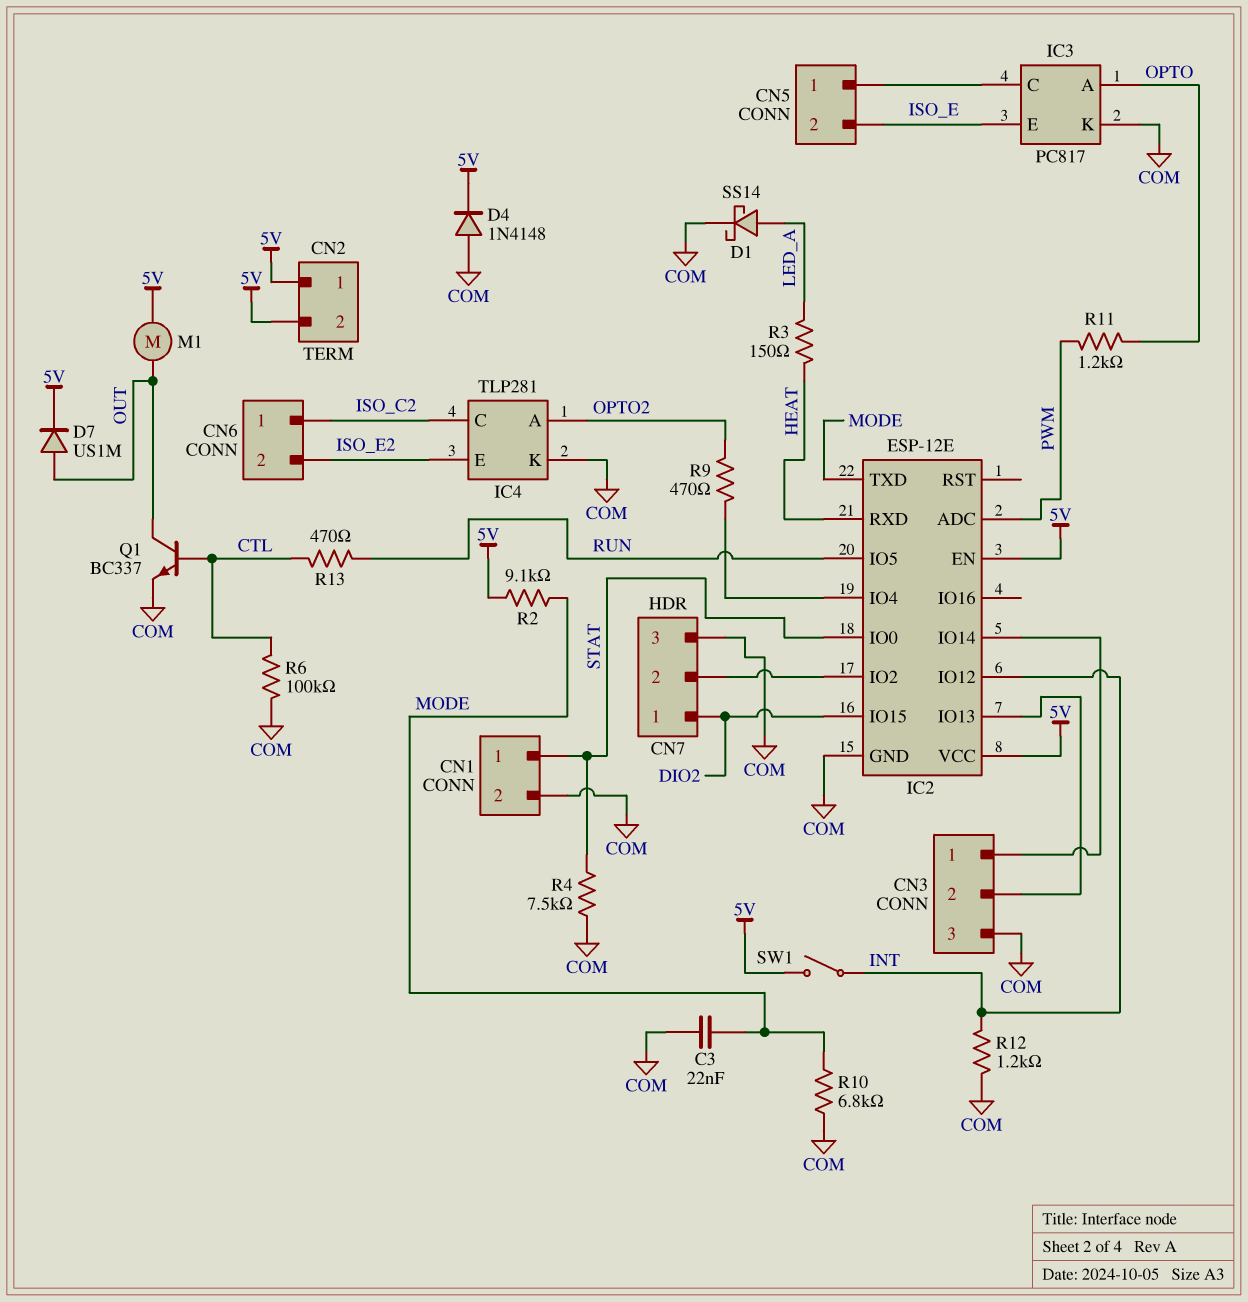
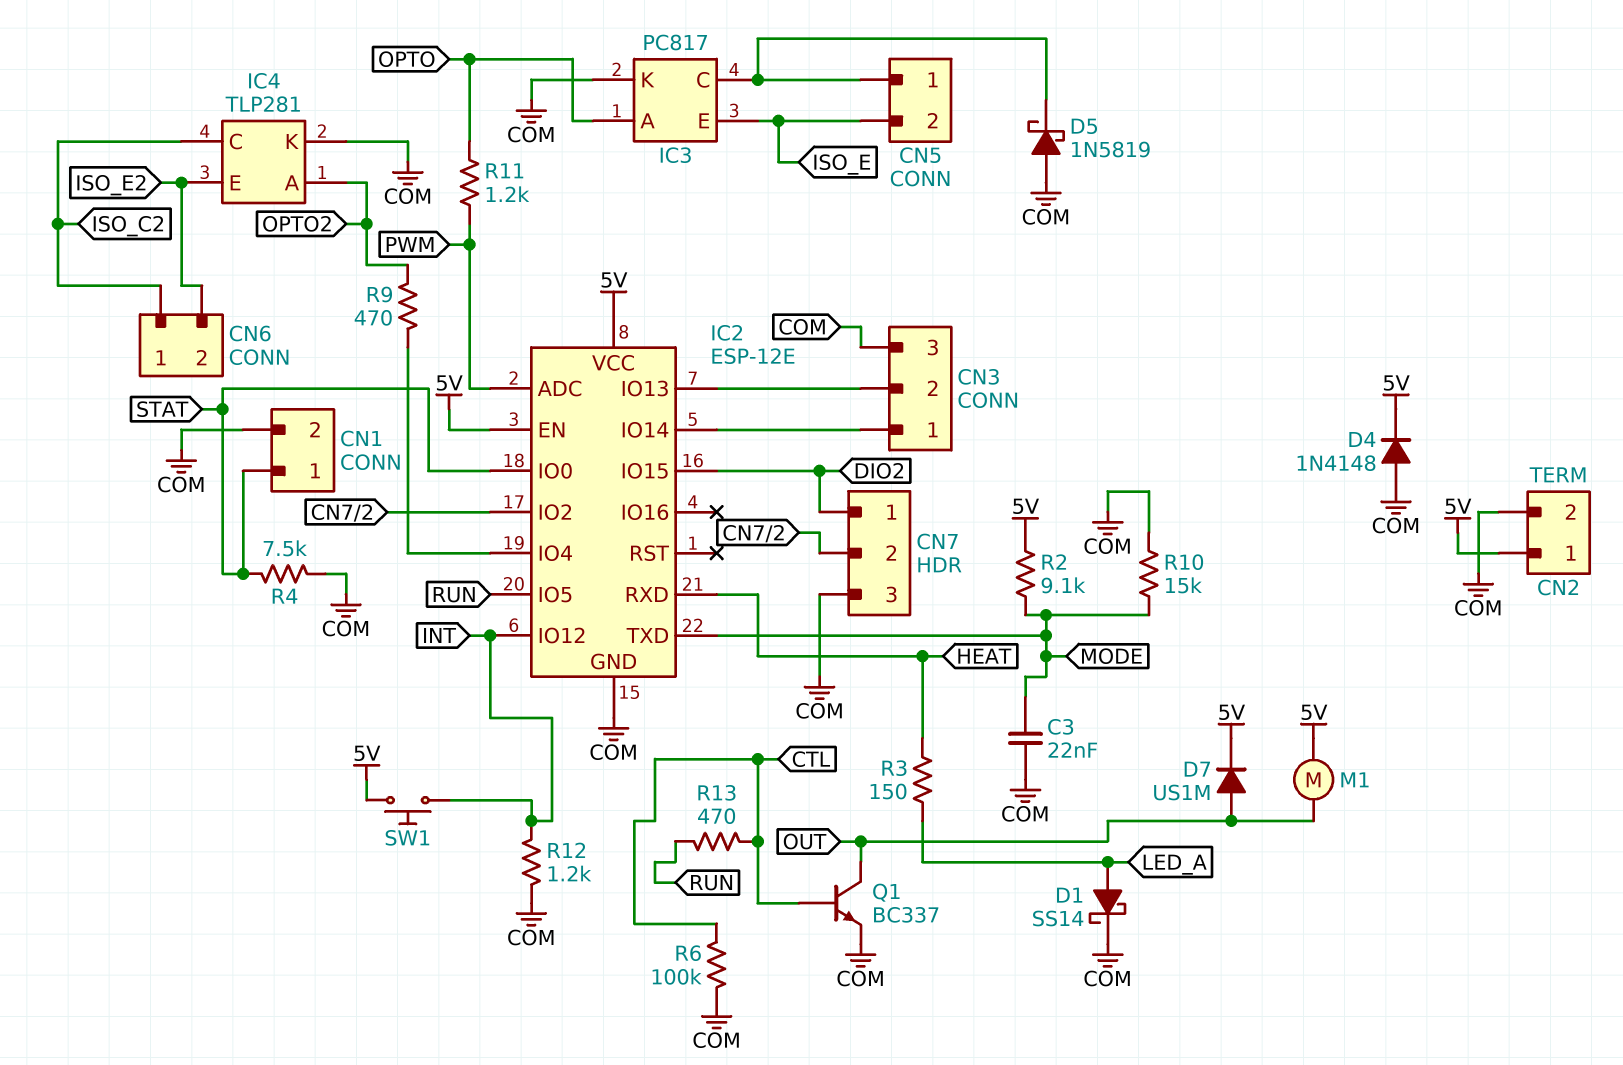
CN2 pin 2: 5V -> COM
D5: none -> schottky 1N5819 (A COM, K CN5/1)
R10: 6.8k (COM, MODE) -> 15k (COM, MODE)
SW1: switch (5V, INT) -> button (5V, INT)

